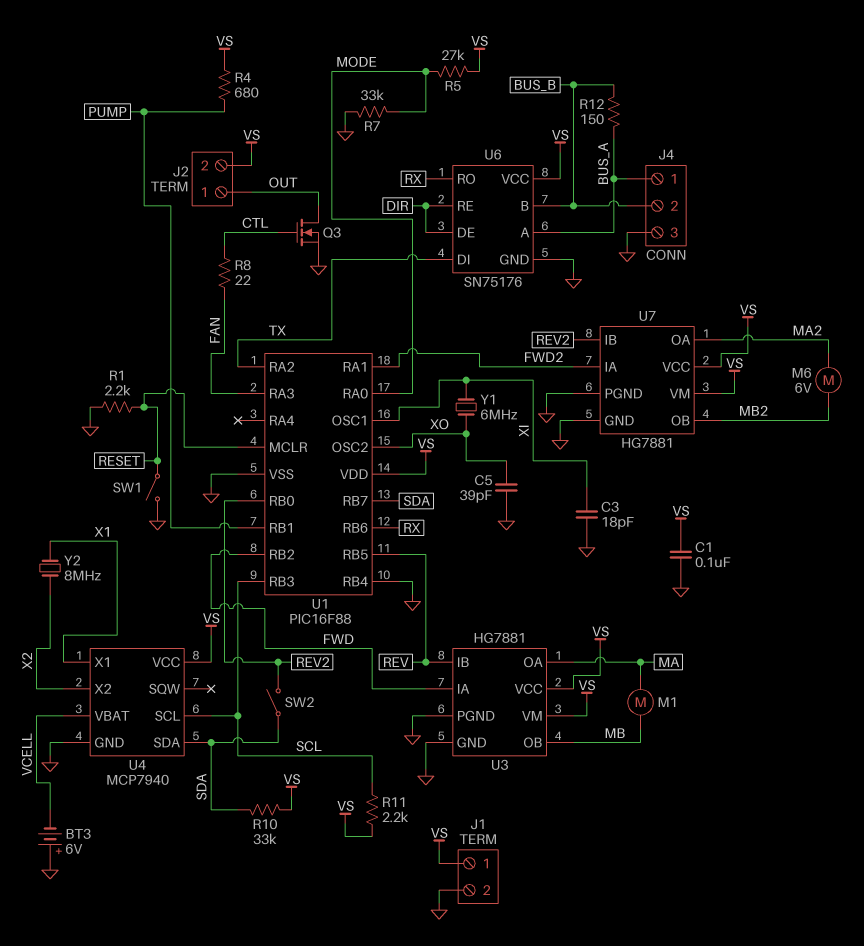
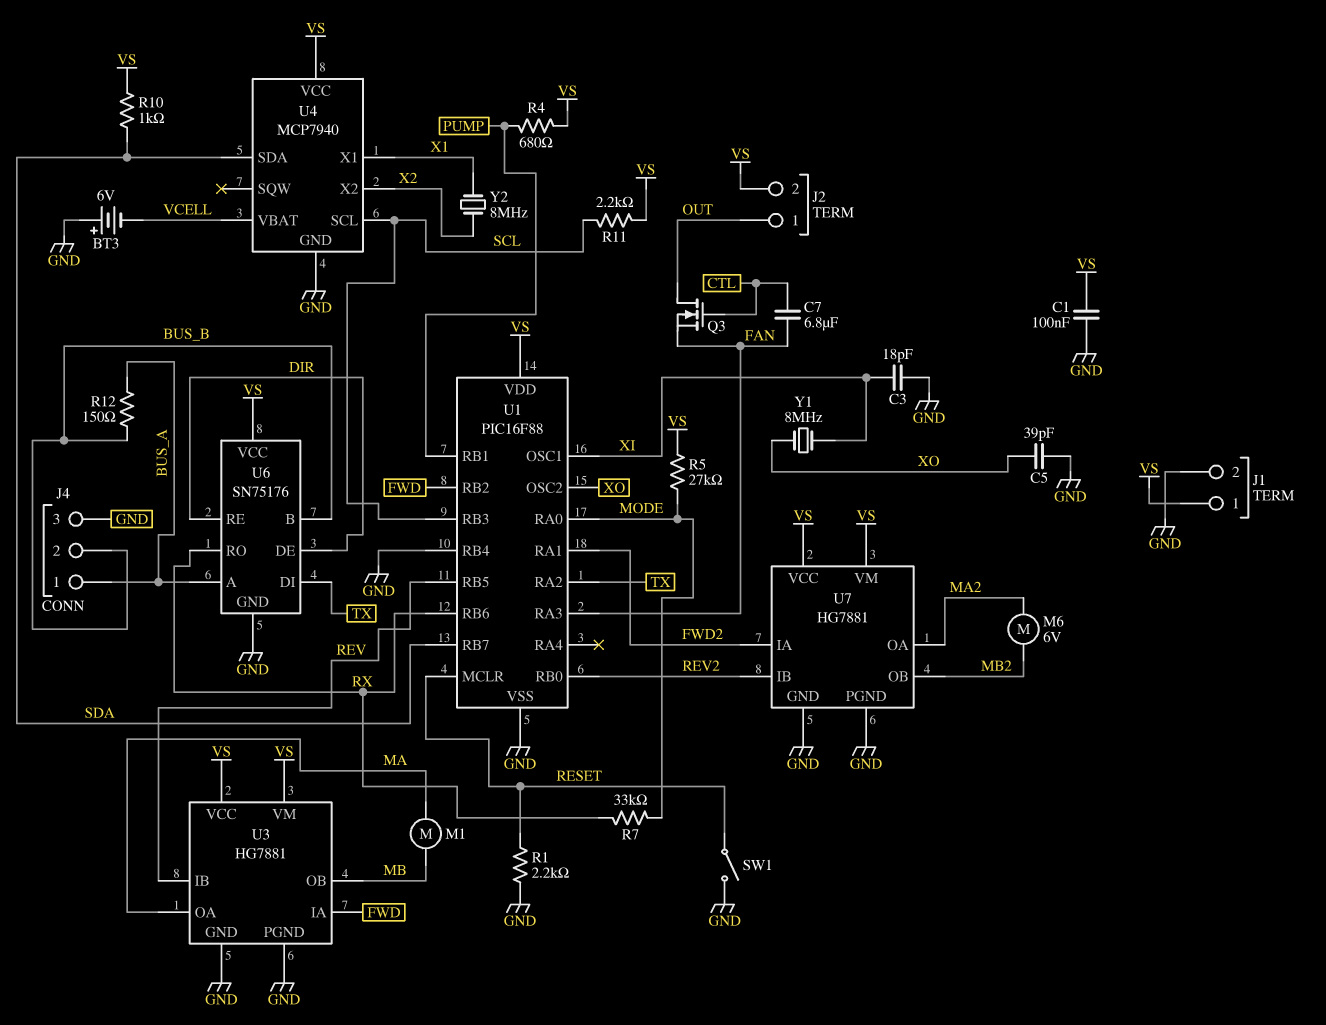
C7: none -> 6.8uF (CTL, FAN)
Q3: NMOS (G CTL, D OUT, S GND) -> NMOS (G CTL, D OUT, S FAN)
R7: 33k (GND, MODE) -> 33k (MODE, RX)
R8: 22 (CTL, FAN) -> none
R10: 33k (SDA, VS) -> 1k (SDA, VS)
SW2: switch (REV2, SDA) -> none
Y1: 6MHz (XI, XO) -> 8MHz (XI, XO)

